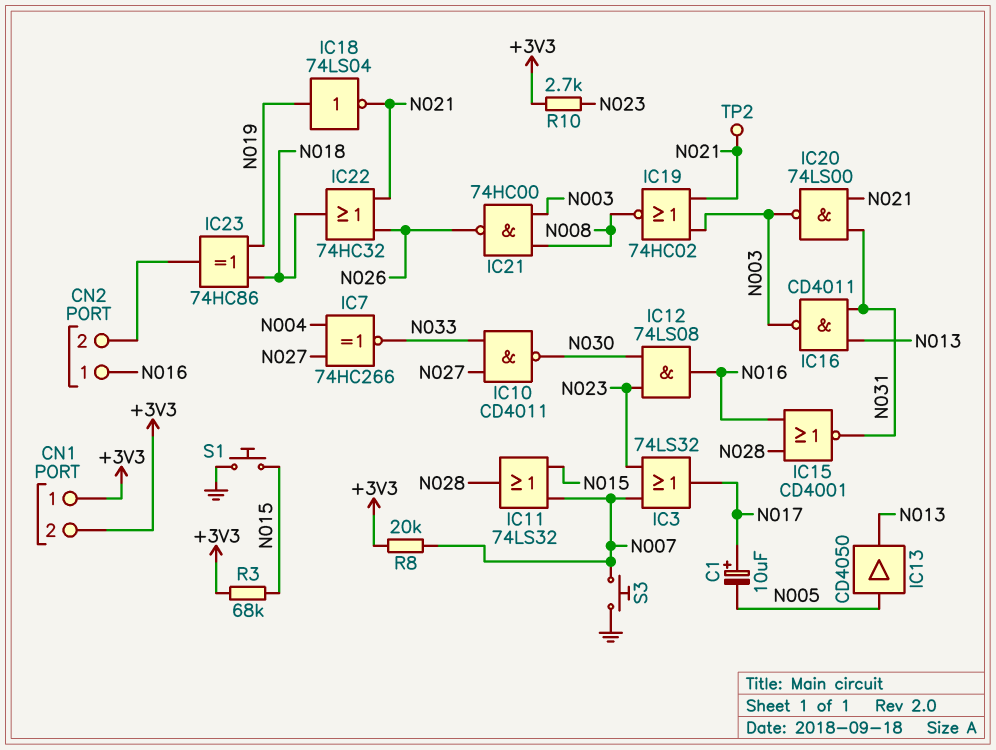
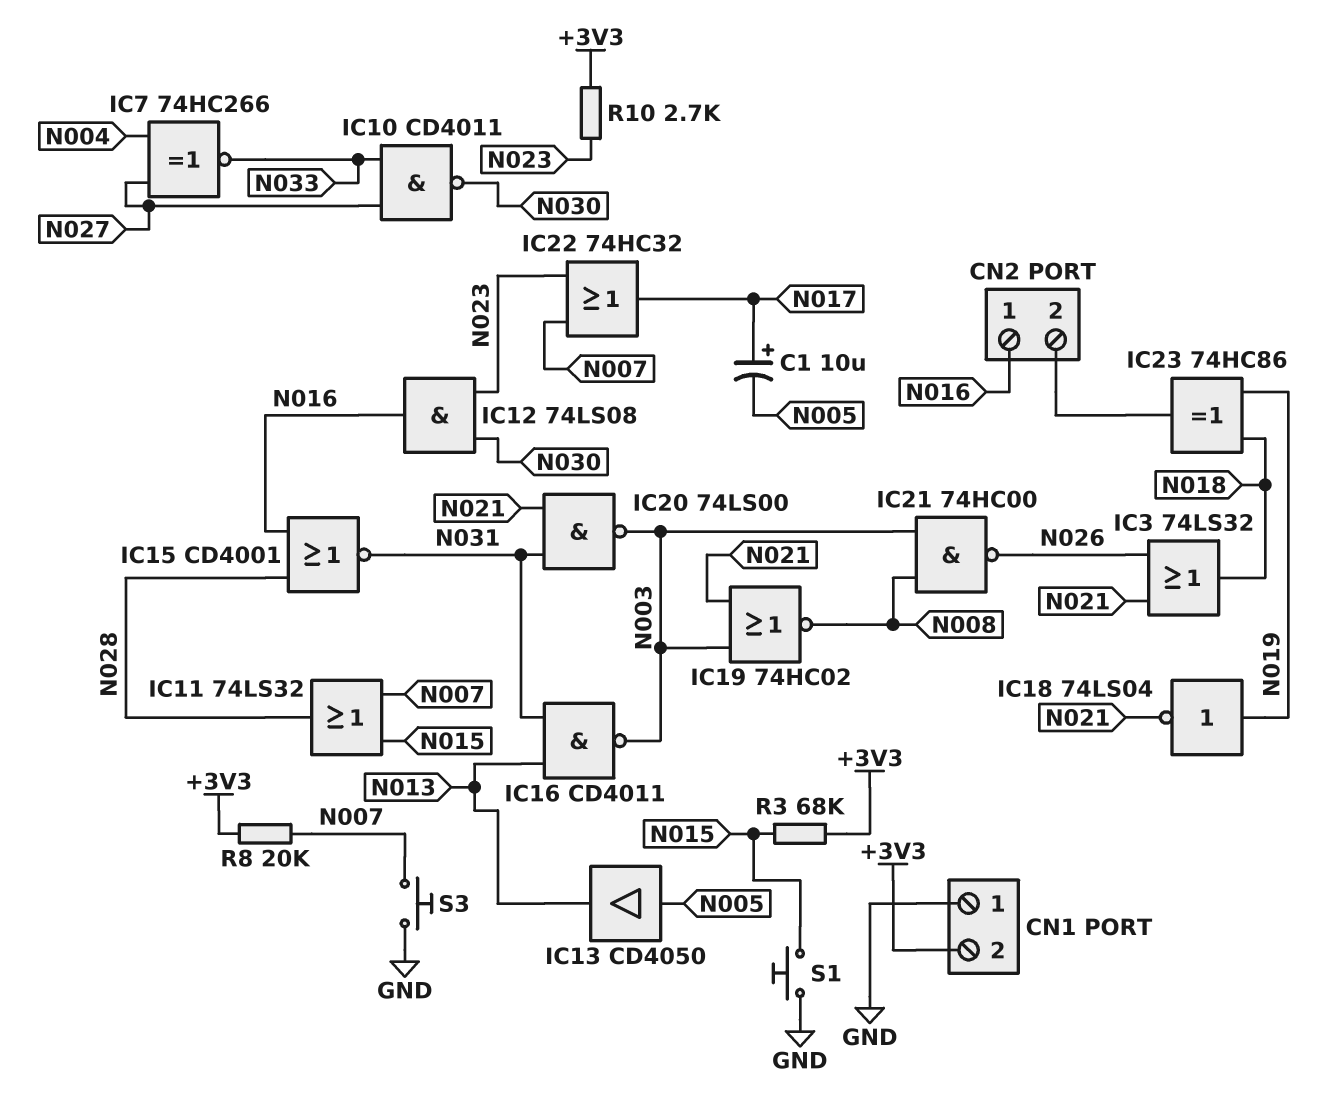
CN1 pin 1: +3V3 -> GND
IC3: OR 74LS32 (in N007, in N023, out N017) -> OR 74LS32 (in N021, in N026, out N018)
IC22: OR 74HC32 (in N021, in N026, out N018) -> OR 74HC32 (in N007, in N023, out N017)
TP2: test point (N021) -> none

